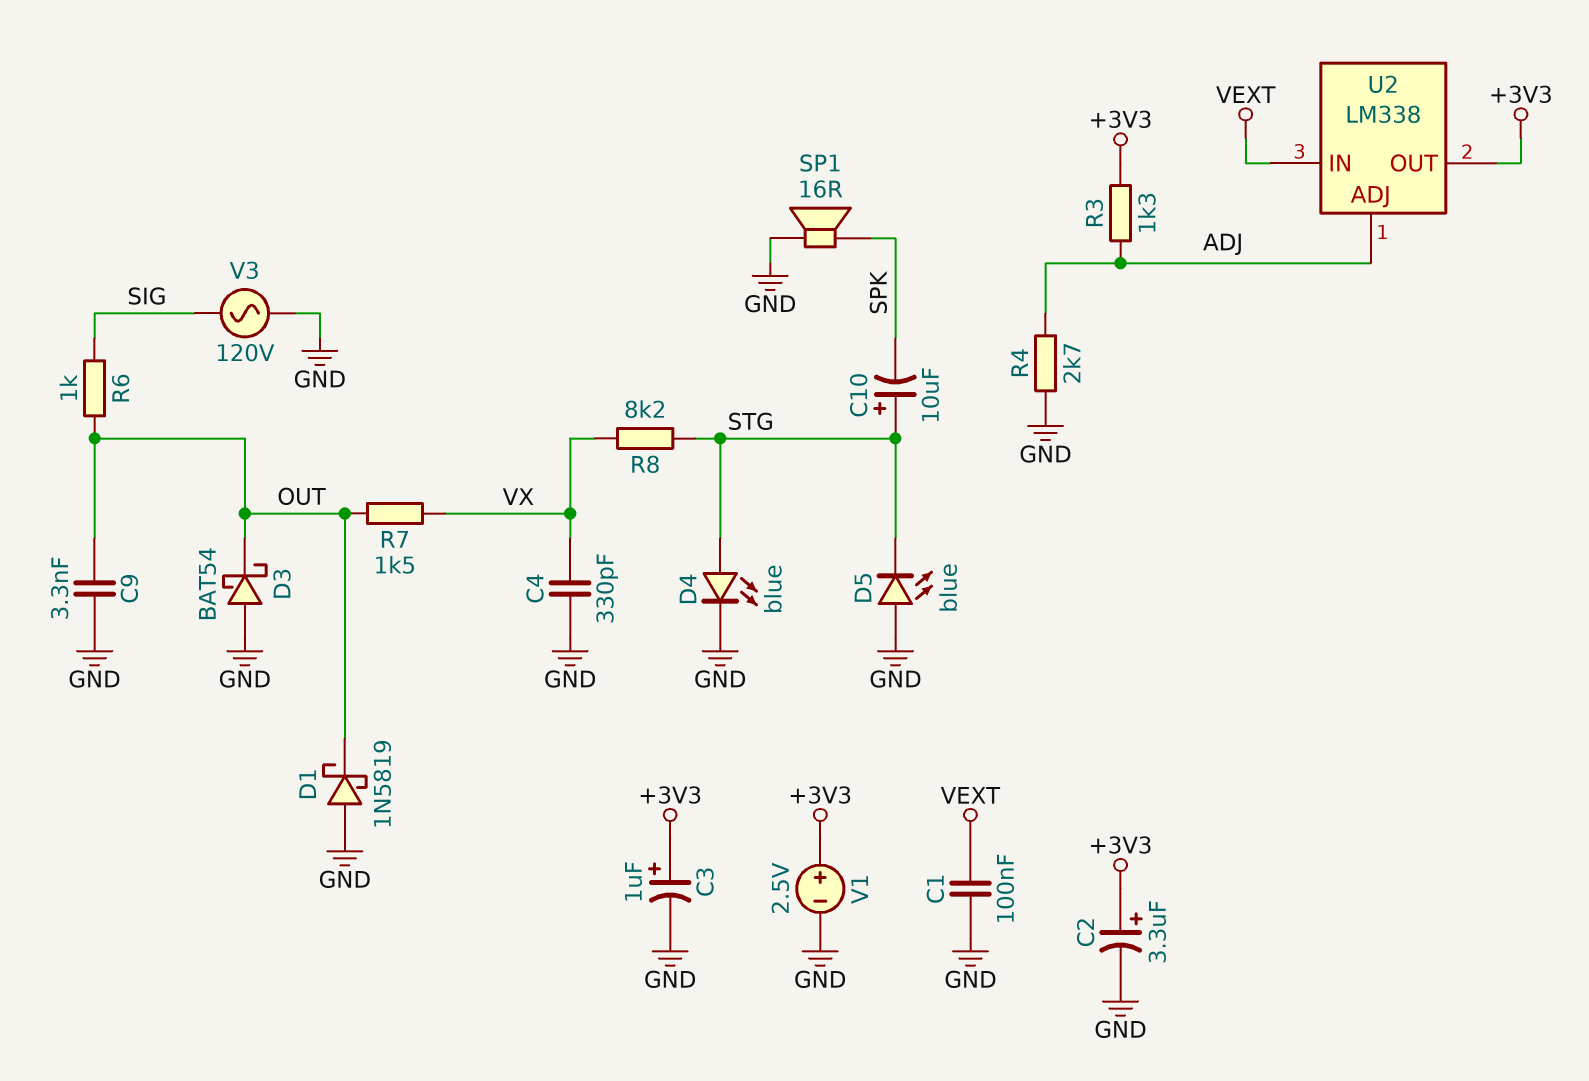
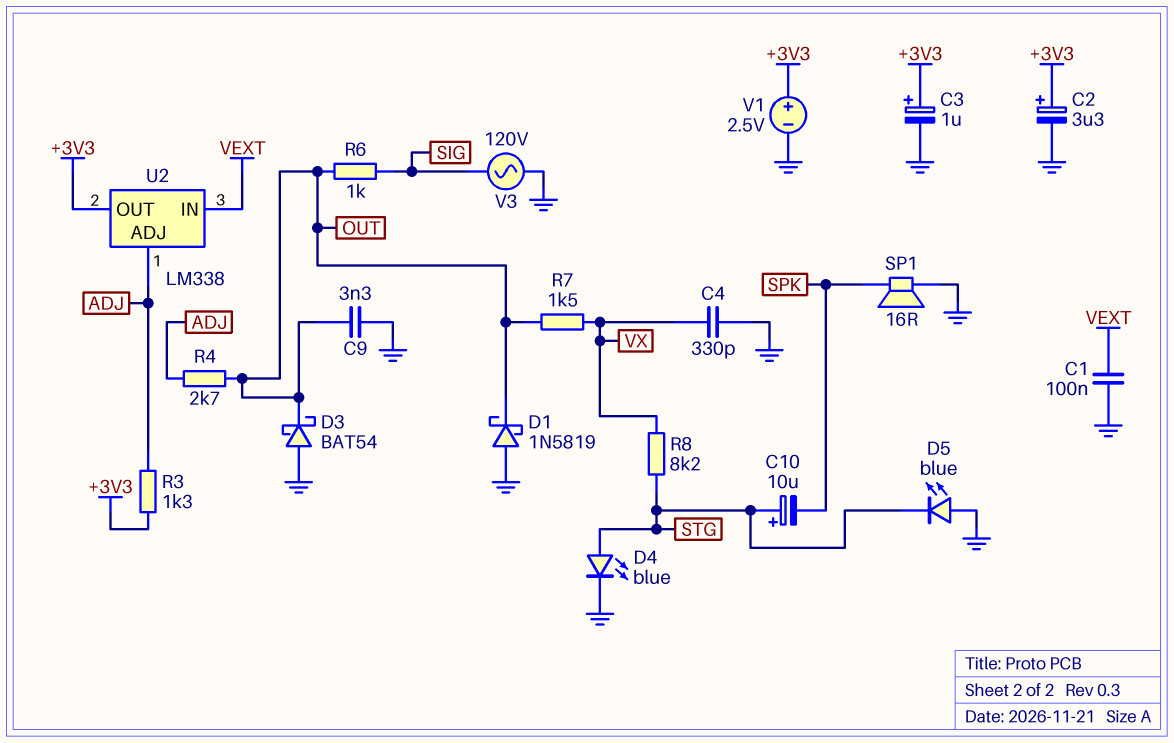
R4: 2.7k (ADJ, GND) -> 2.7k (ADJ, OUT)

